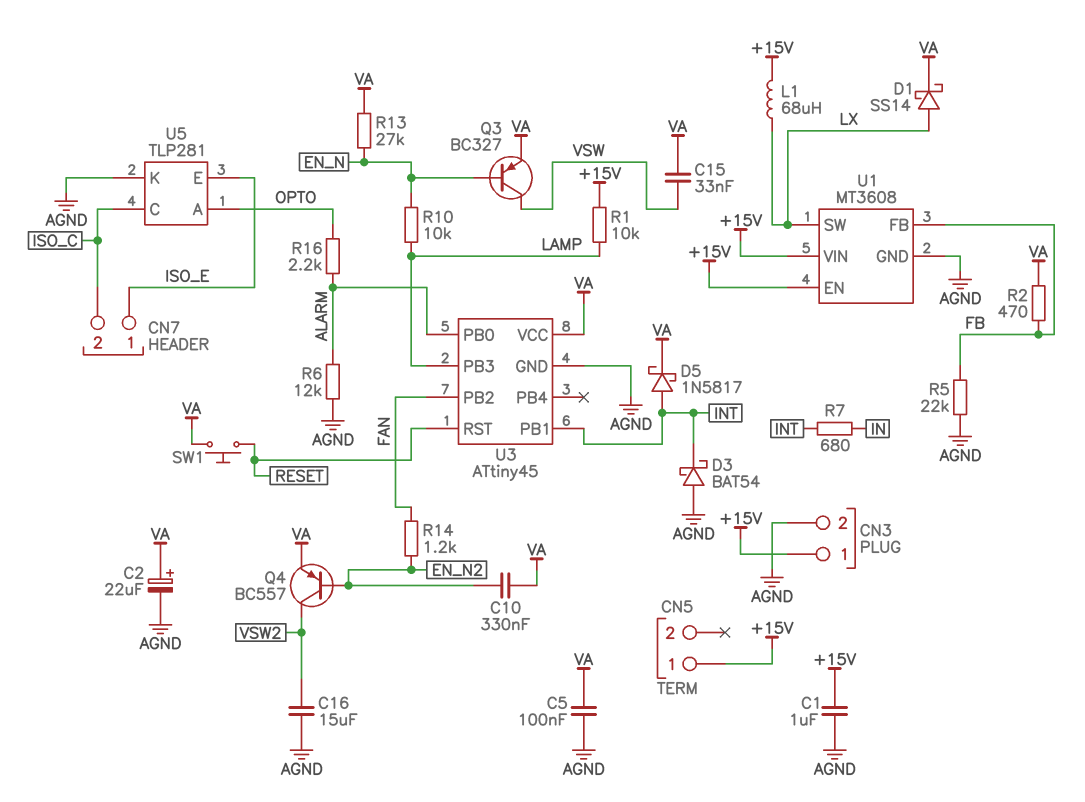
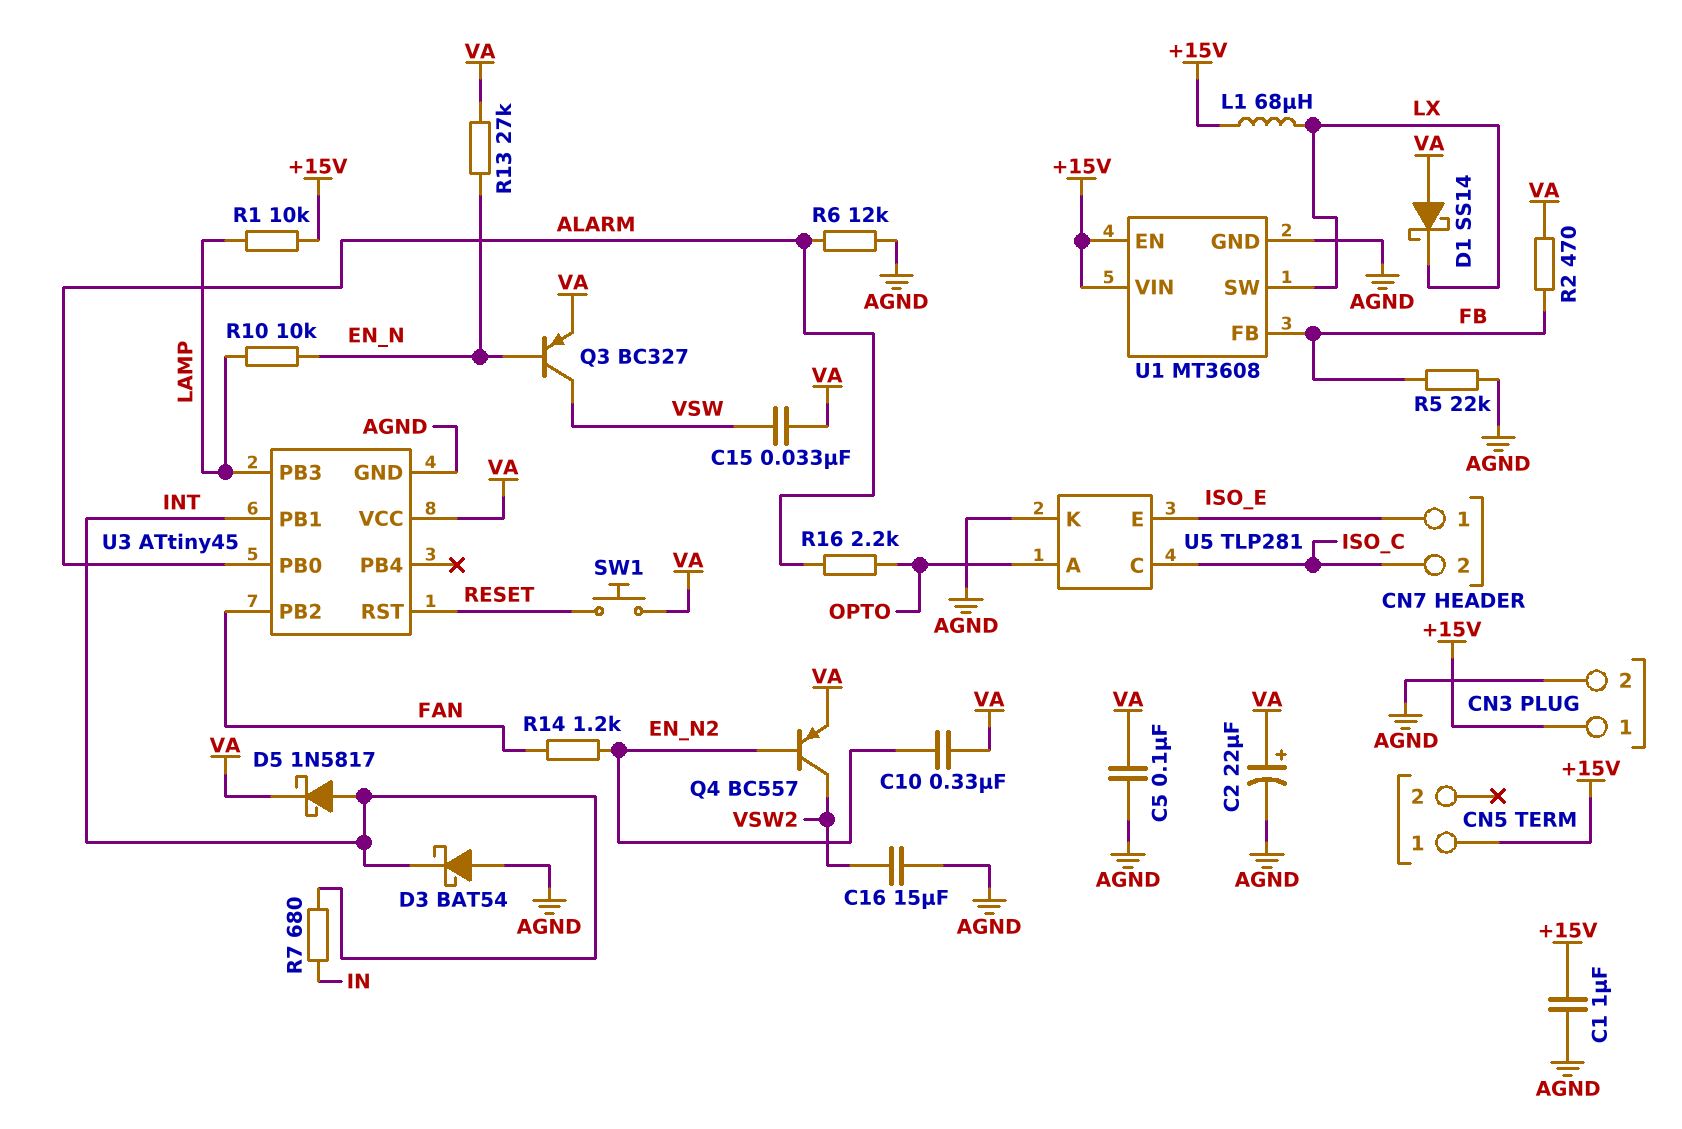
D1: schottky SS14 (A LX, K VA) -> schottky SS14 (A VA, K LX)

